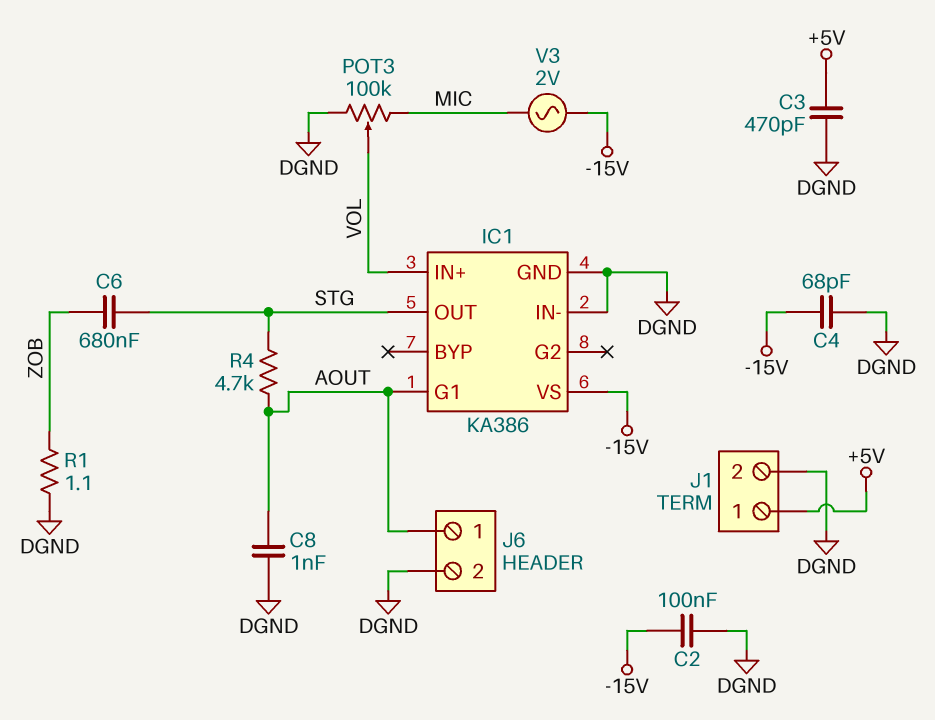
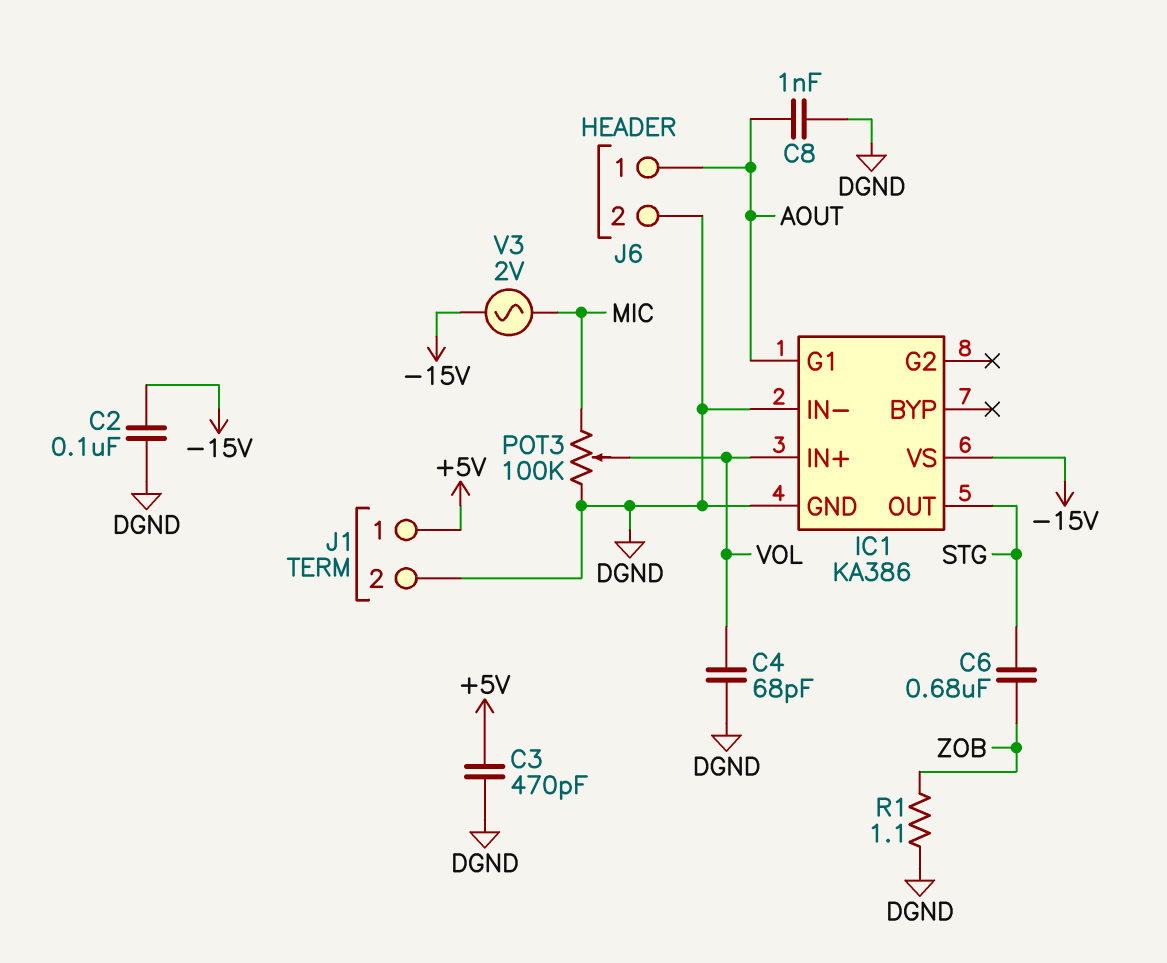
C4: 68pF (-15V, DGND) -> 68pF (DGND, VOL)
R4: 4.7k (AOUT, STG) -> none

